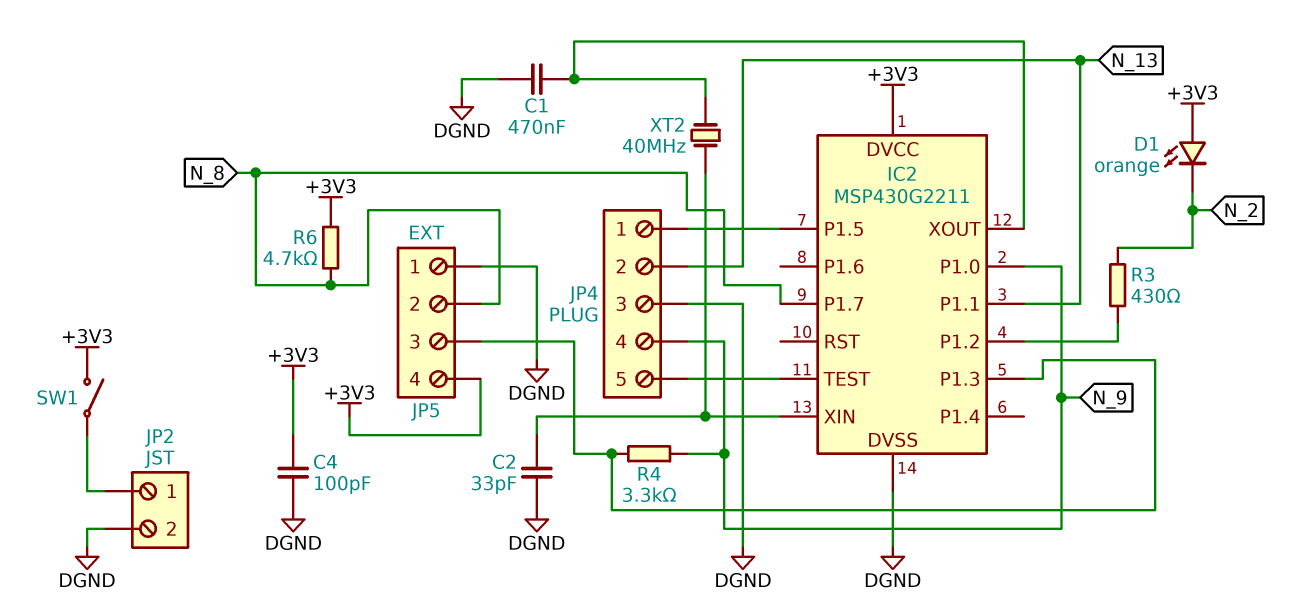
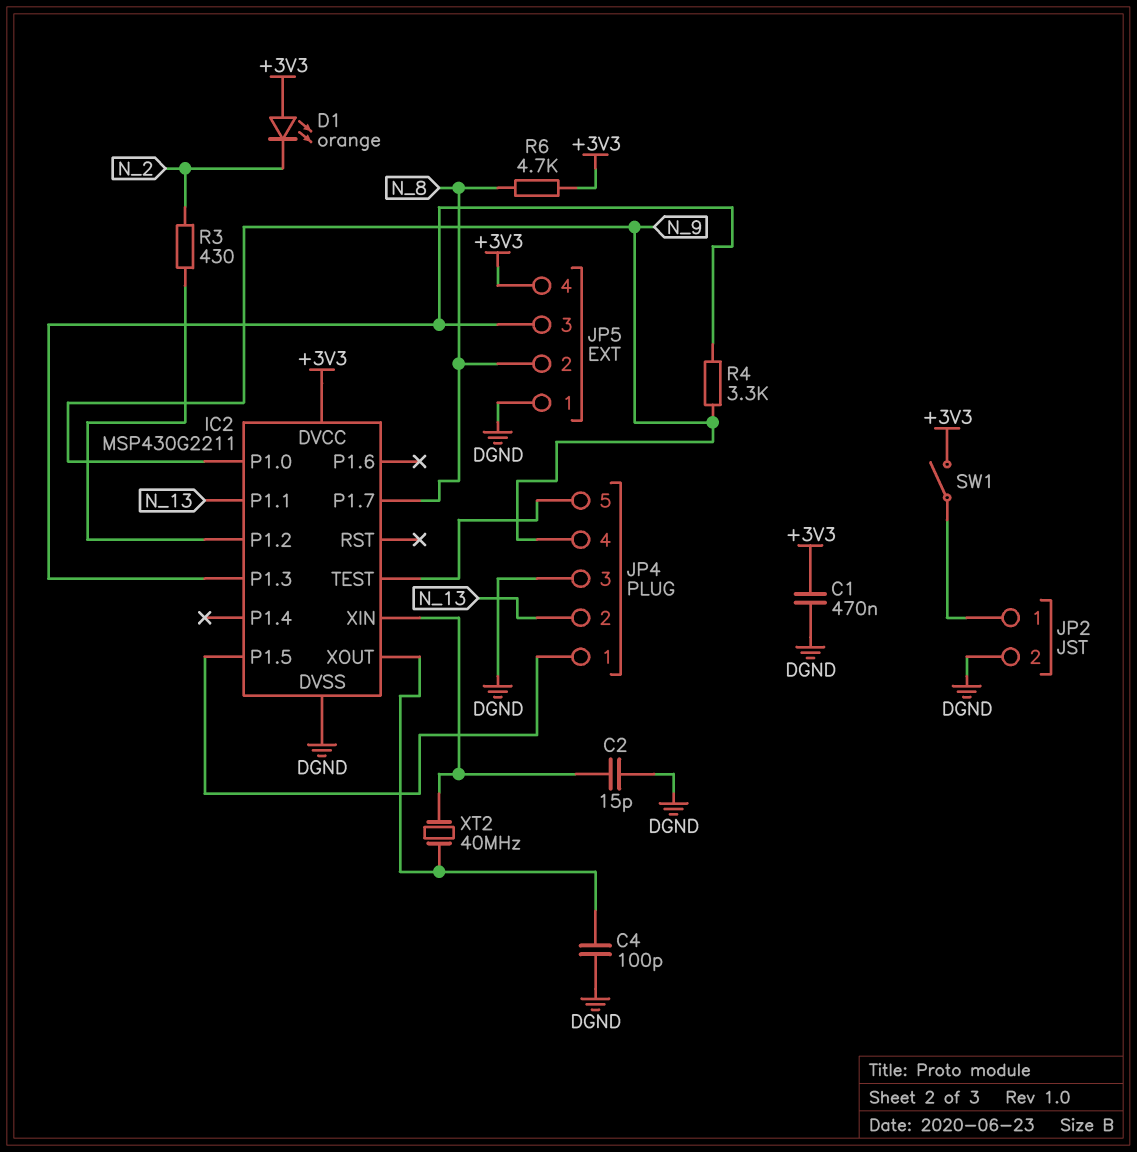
C1: 470nF (DGND, IC2/XOUT) -> 470nF (+3V3, DGND)
C2: 33pF (DGND, IC2/XIN) -> 15pF (DGND, IC2/XIN)
C4: 100pF (+3V3, DGND) -> 100pF (DGND, IC2/XOUT)

